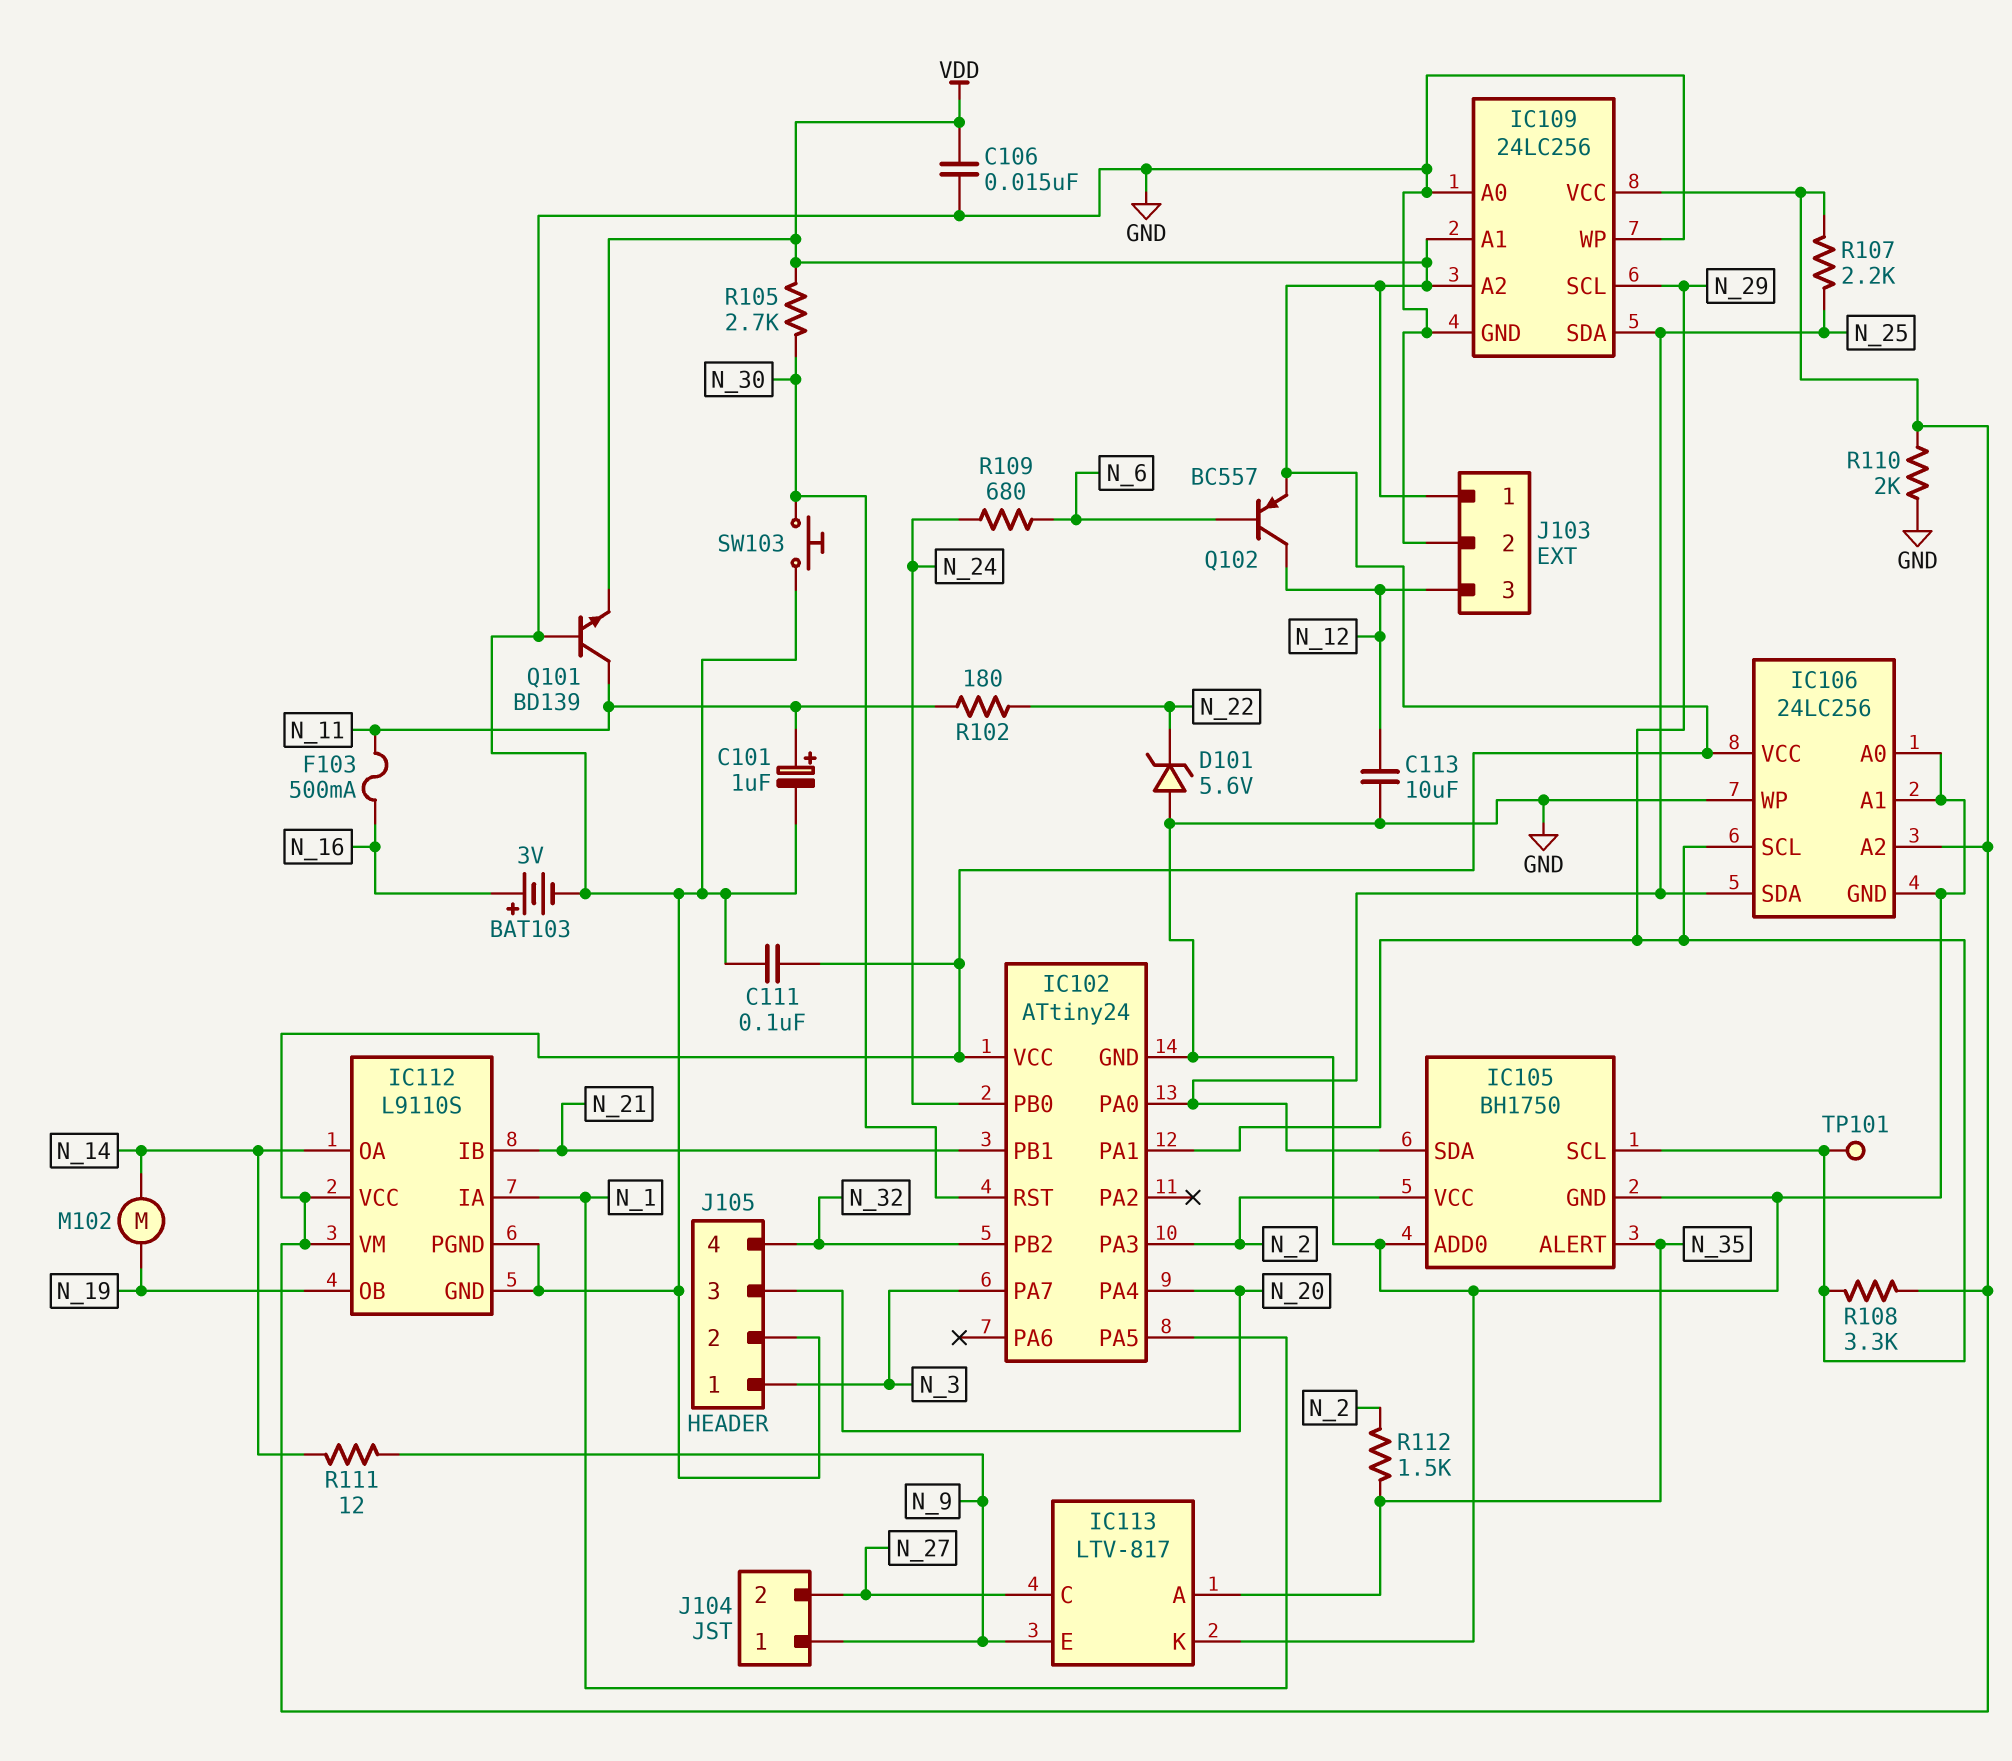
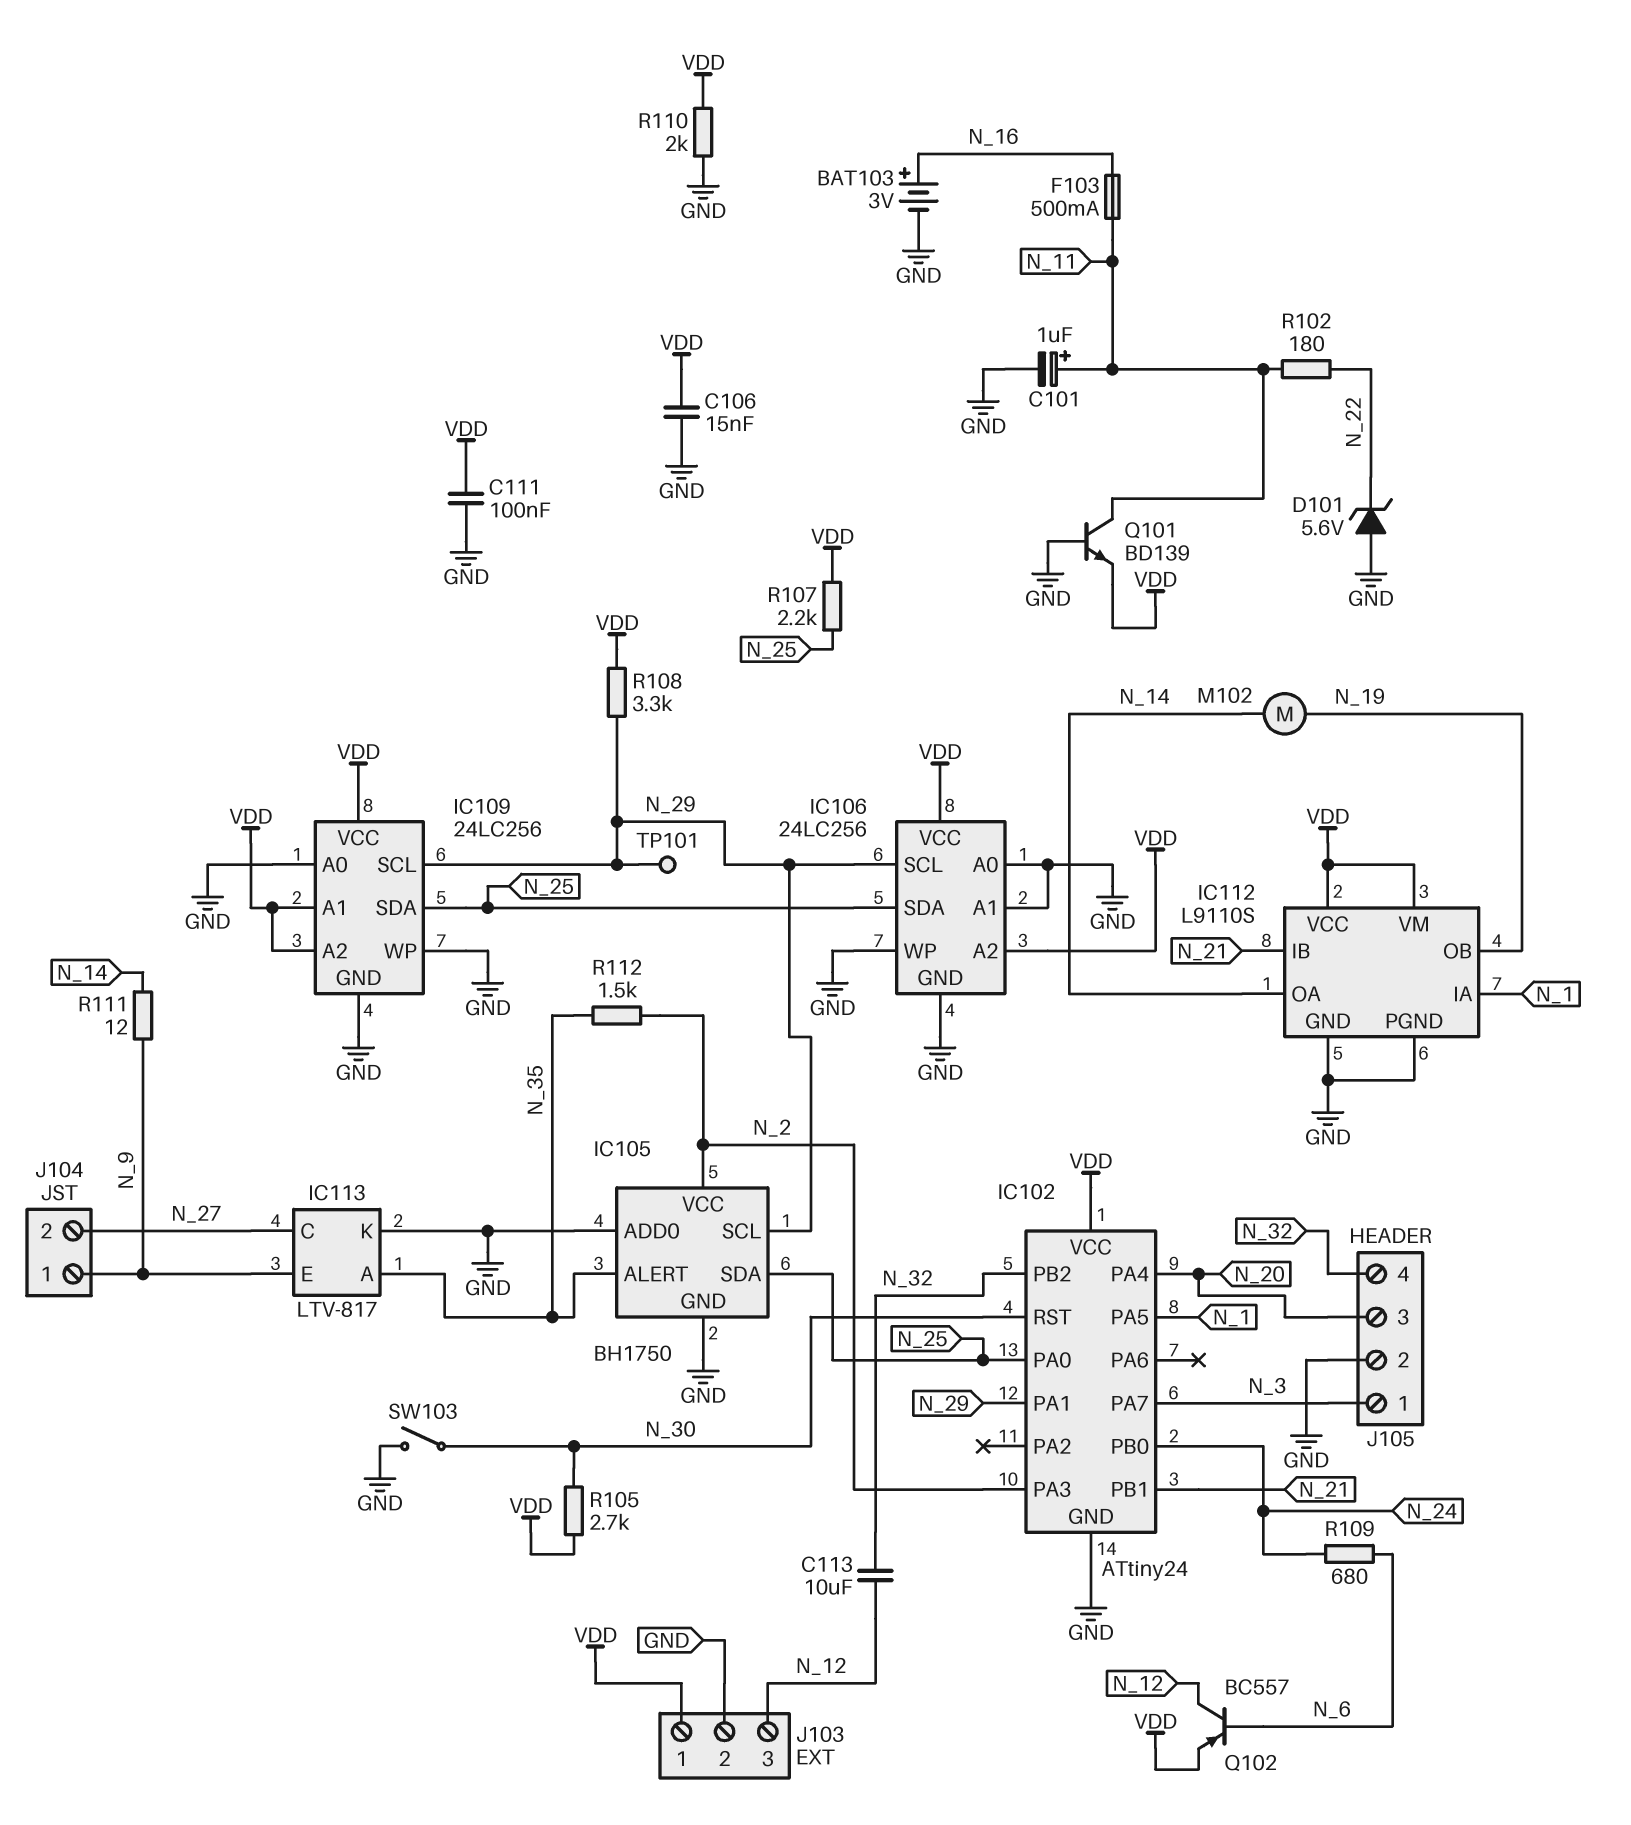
C113: 10uF (GND, N_12) -> 10uF (N_12, N_32)
SW103: button (GND, N_30) -> switch (GND, N_30)

